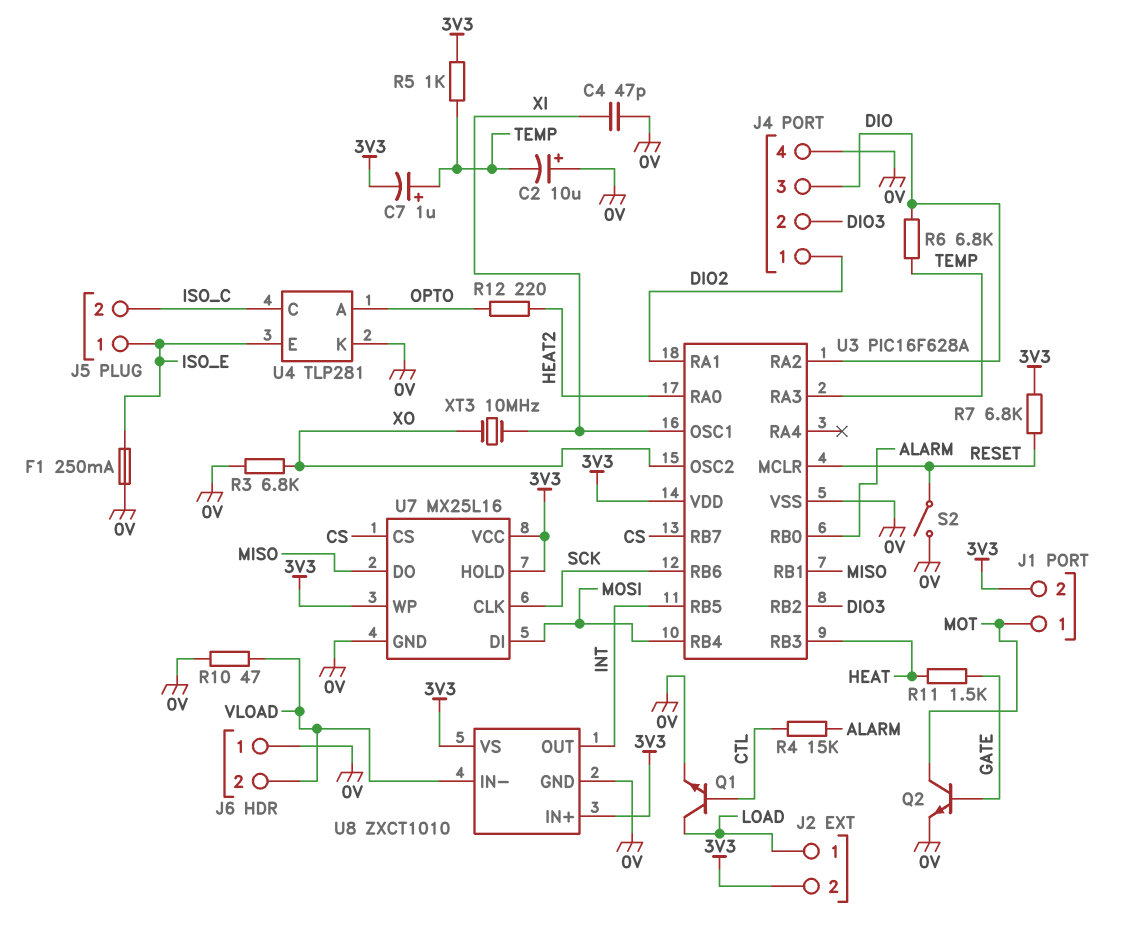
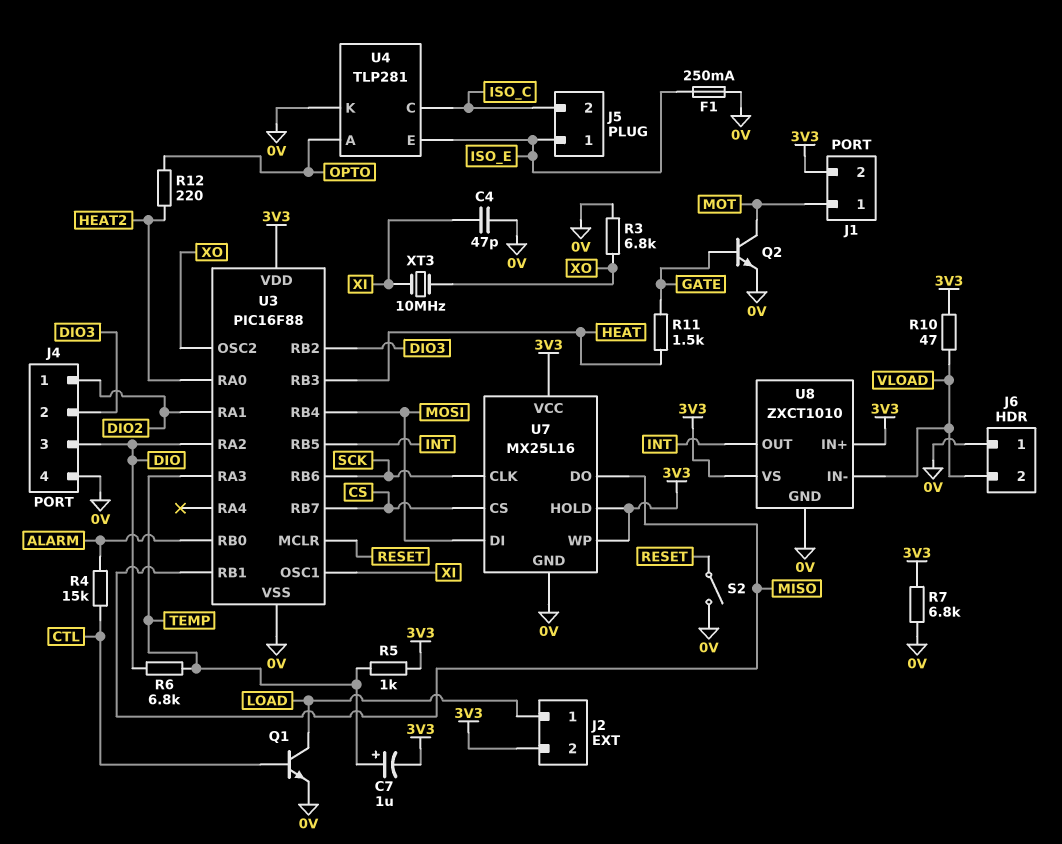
C2: 10uF (plus 0V, minus TEMP) -> none
R7: 6.8k (3V3, RESET) -> 6.8k (0V, 3V3)
R10: 47 (0V, VLOAD) -> 47 (3V3, VLOAD)
U3: PIC16F628A -> PIC16F88

